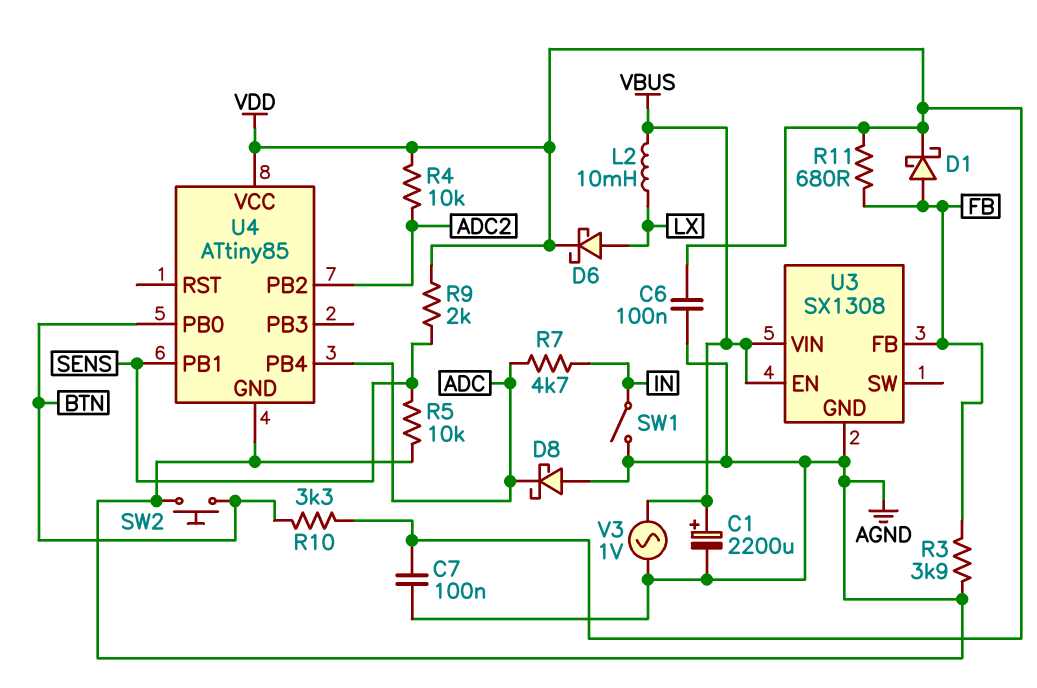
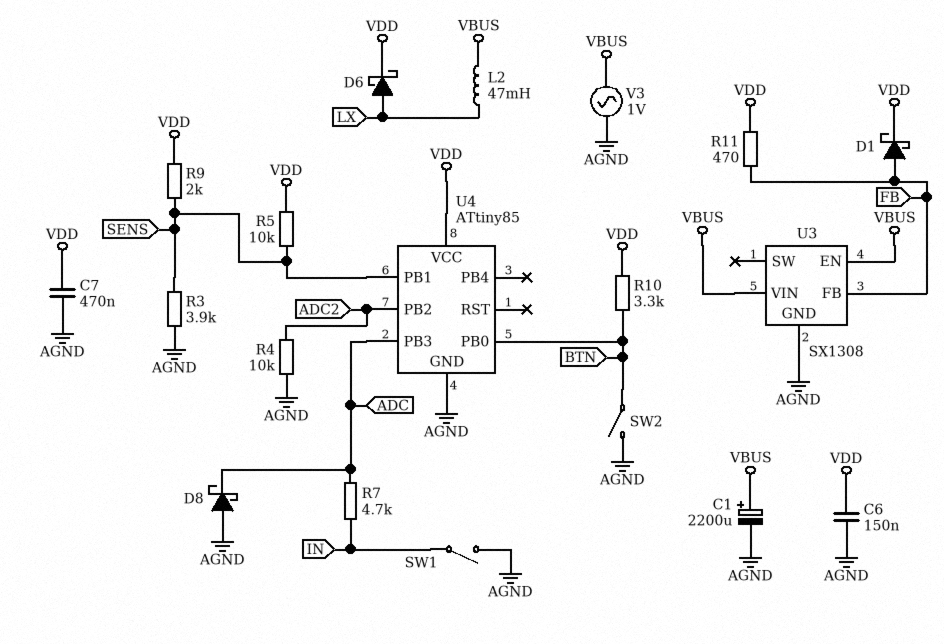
C6: 100nF (AGND, VDD) -> 150nF (AGND, VDD)
C7: 100nF (AGND, VDD) -> 470nF (AGND, VDD)
L2: 10mH (LX, VBUS) -> 47mH (LX, VBUS)
R3: 3.9k (AGND, FB) -> 3.9k (AGND, SENS)
R4: 10k (ADC2, VDD) -> 10k (ADC2, AGND)
R5: 10k (AGND, SENS) -> 10k (SENS, VDD)
R11: 680 (FB, VDD) -> 470 (FB, VDD)
SW2: button (AGND, BTN) -> switch (AGND, BTN)
U4 pin PB3: none -> ADC
U4 pin PB4: ADC -> none

